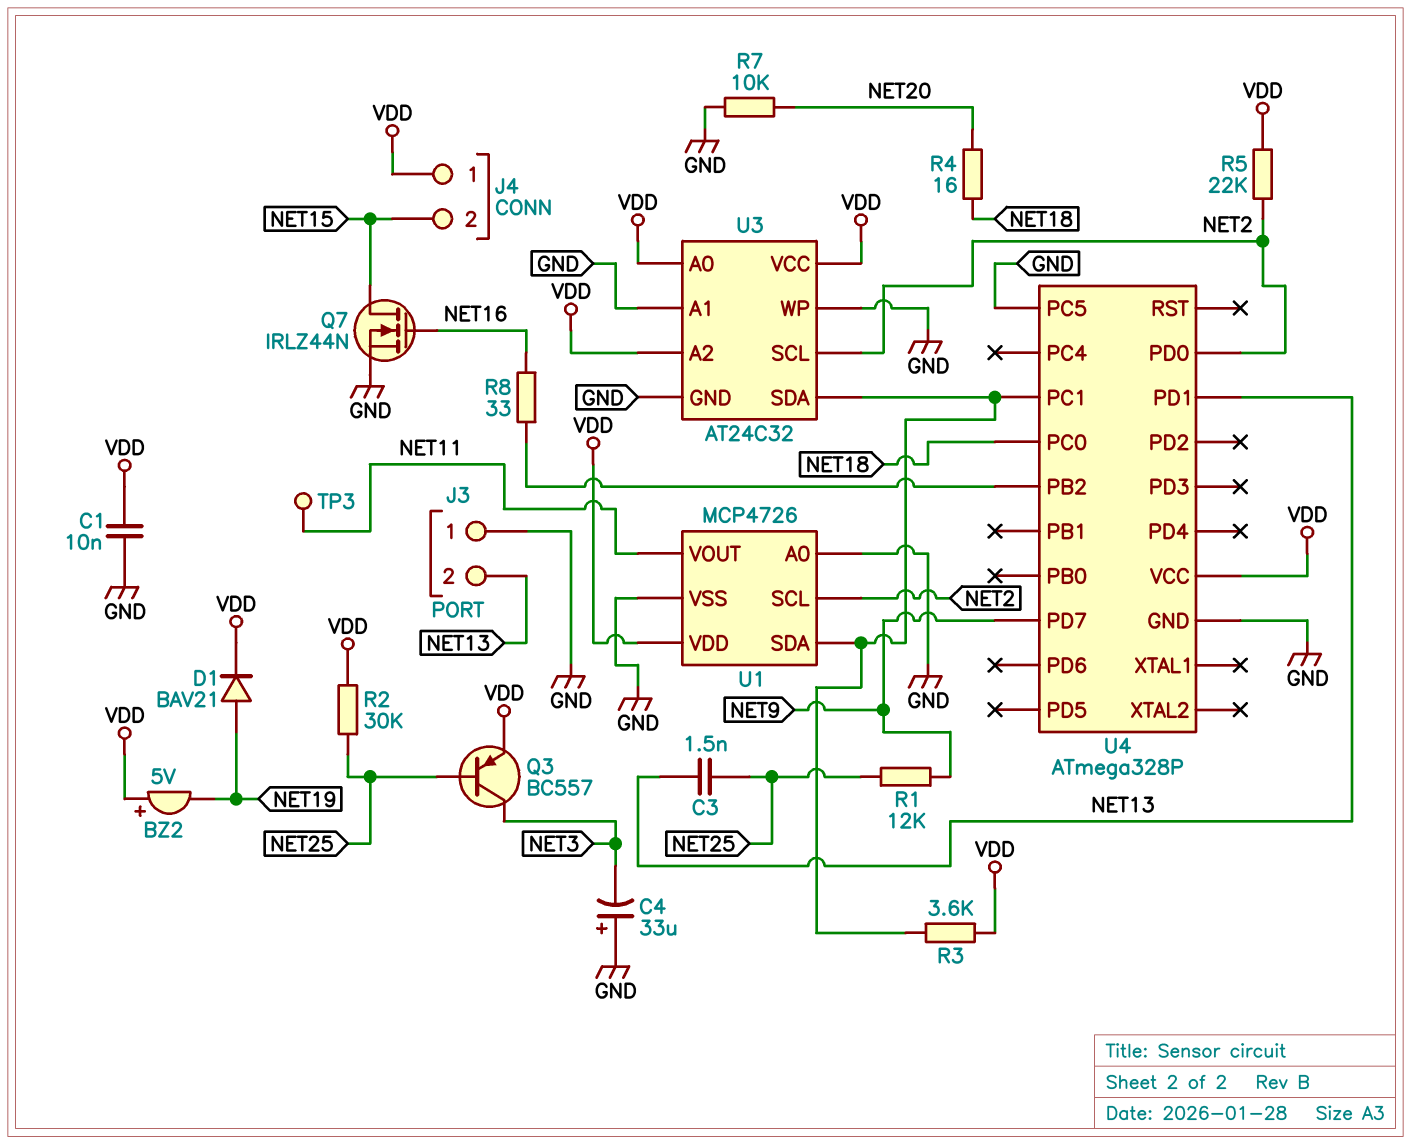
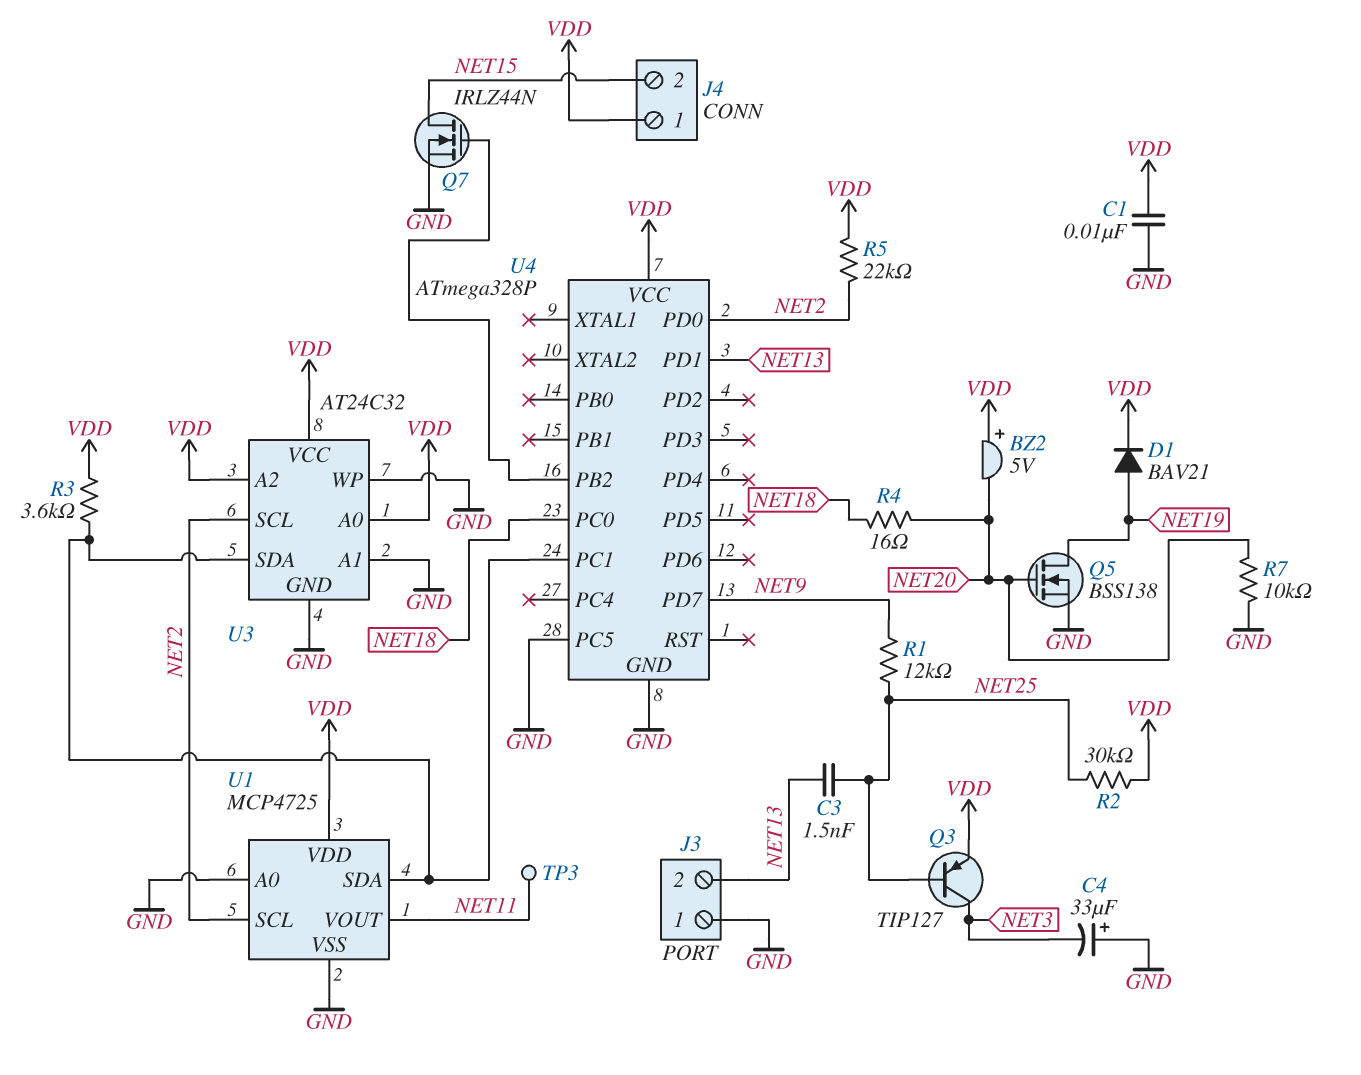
BZ2: buzzer 5V (plus VDD, minus NET19) -> buzzer 5V (plus VDD, minus NET20)
Q3: PNP BC557 (B NET25, C NET3, E VDD) -> PNP TIP127 (B NET25, C NET3, E VDD)
Q5: none -> NMOS BSS138 (G NET20, D NET19, S GND)
Q7: NMOS IRLZ44N (G NET16, D NET15, S GND) -> NMOS IRLZ44N (G U4/PB2, D NET15, S GND)
R8: 33 (NET16, U4/PB2) -> none
U1: MCP4726 -> MCP4725

